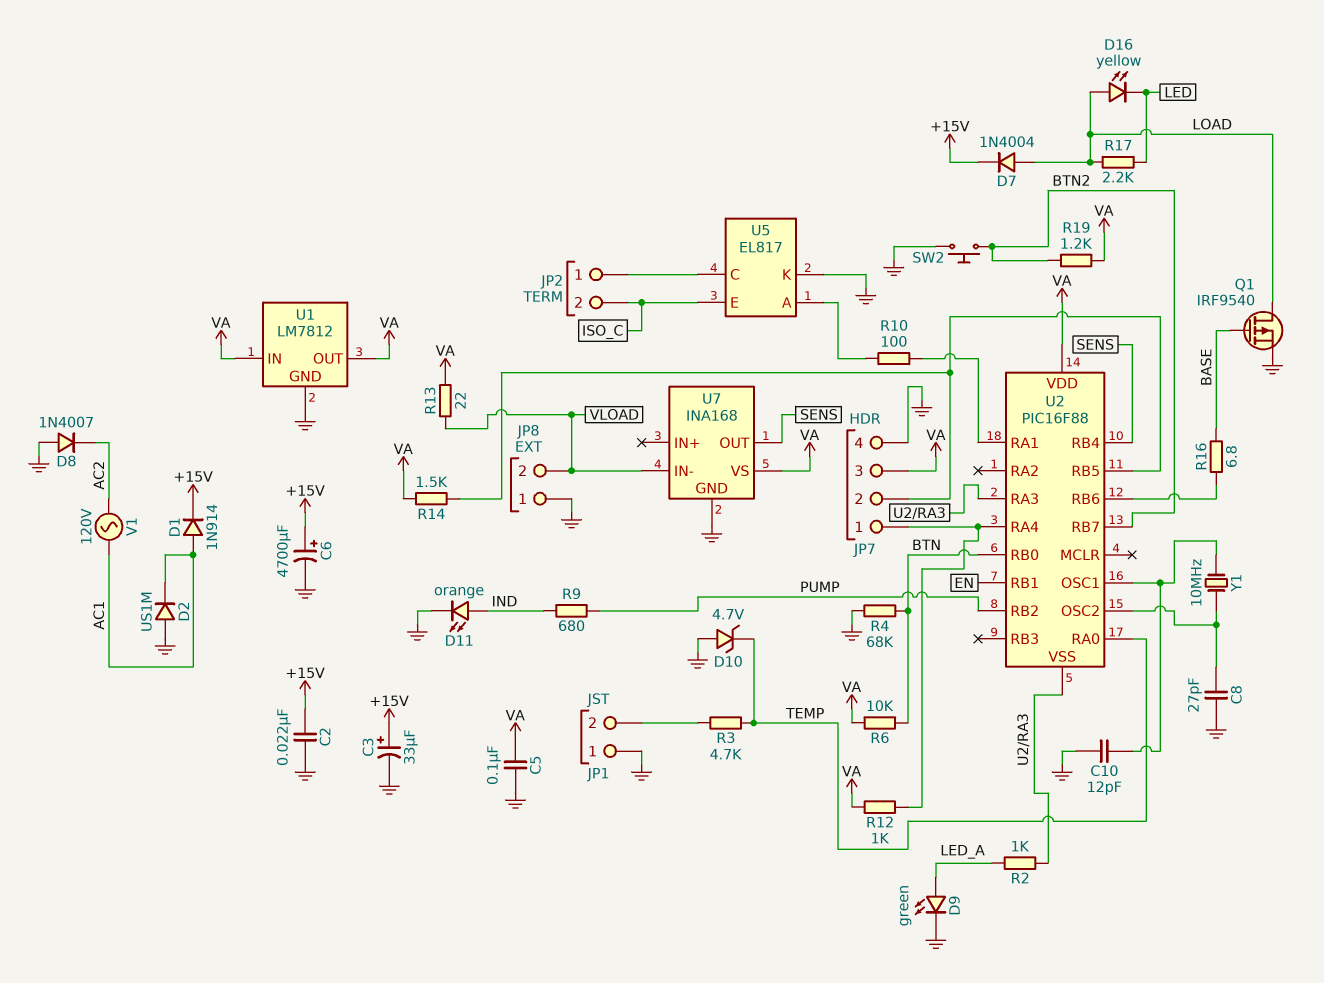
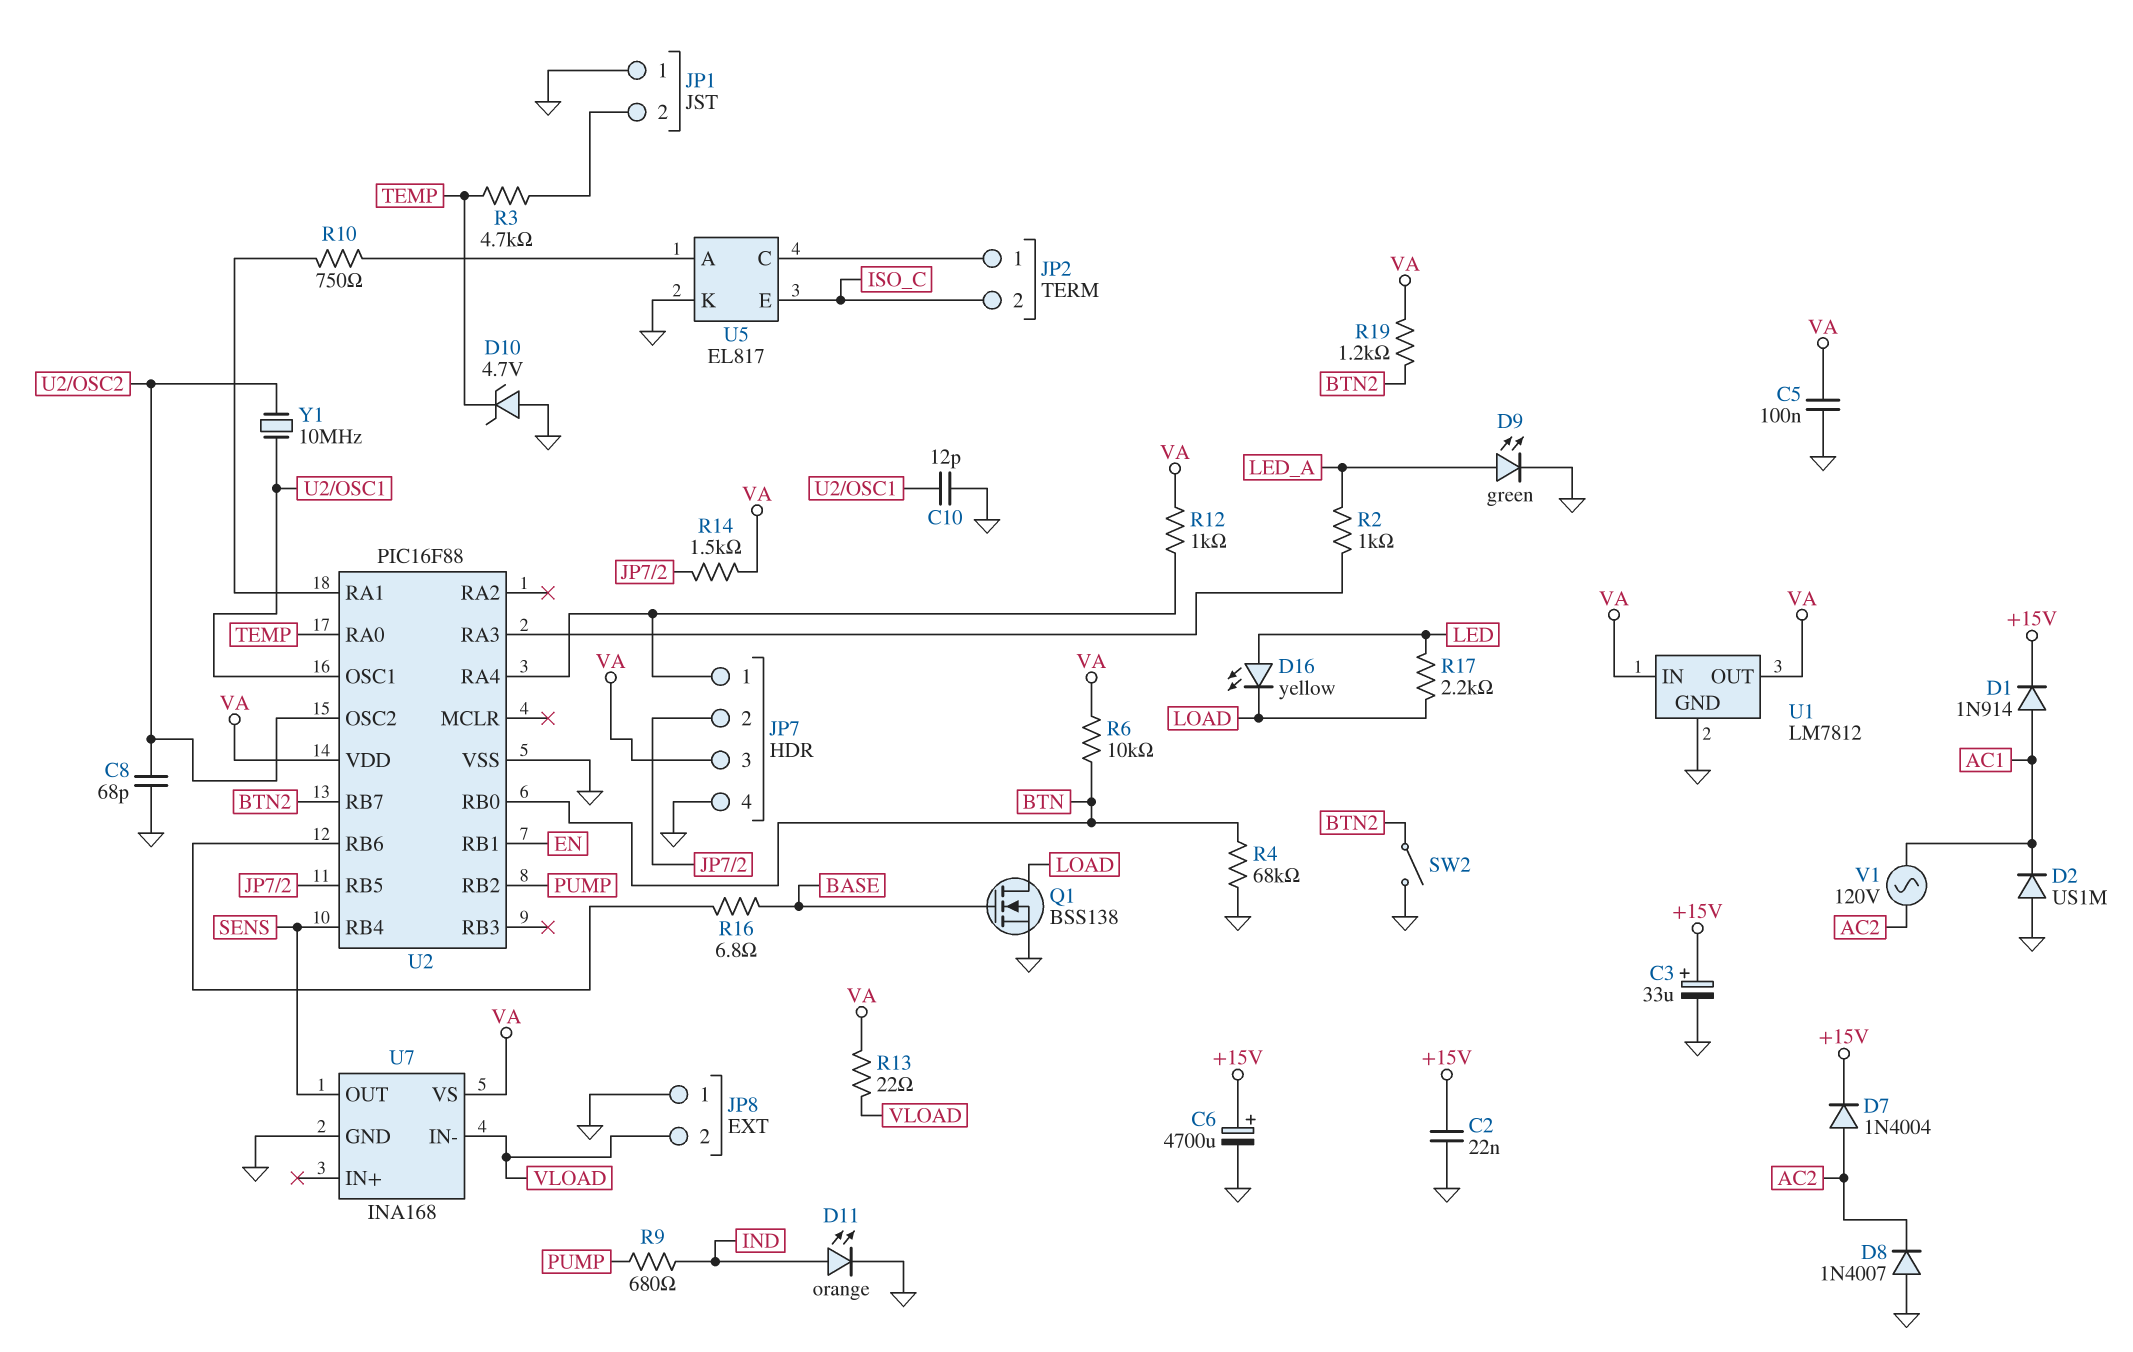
C8: 27pF (GND, U2/OSC2) -> 68pF (GND, U2/OSC2)
D7: diode 1N4004 (A LOAD, K +15V) -> diode 1N4004 (A AC2, K +15V)
D16: LED yellow (A LOAD, K LED) -> LED yellow (A LED, K LOAD)
Q1: PMOS IRF9540 (G BASE, D LOAD, S GND) -> NMOS BSS138 (G BASE, D LOAD, S GND)
R10: 100 (U2/RA1, U5/A) -> 750 (U2/RA1, U5/A)
SW2: button (BTN2, GND) -> switch (BTN2, GND)
U2 pin VSS: U2/RA3 -> GND

